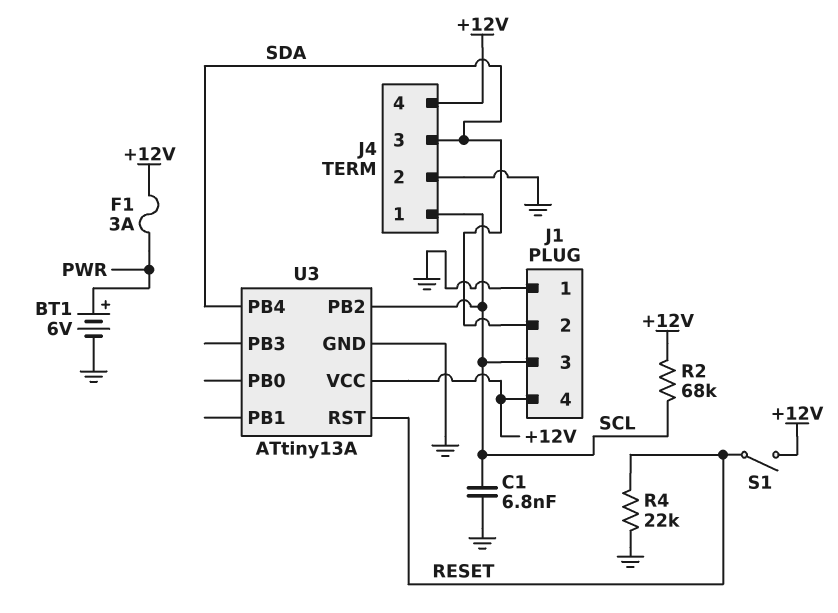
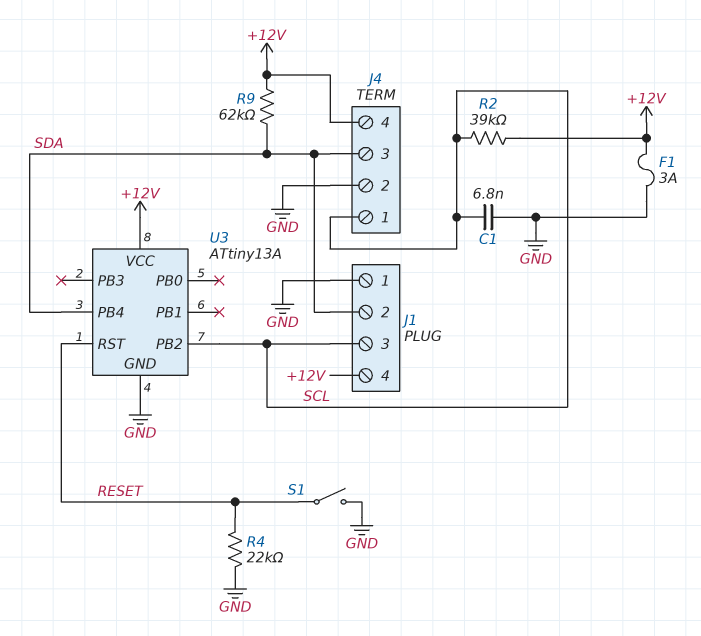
BT1: 6V (plus PWR, minus GND) -> none
F1: 3A (+12V, PWR) -> 3A (+12V, GND)
R2: 68k (+12V, SCL) -> 39k (+12V, SCL)
R9: none -> 62k (+12V, SDA)
S1: switch (+12V, RESET) -> switch (GND, RESET)

